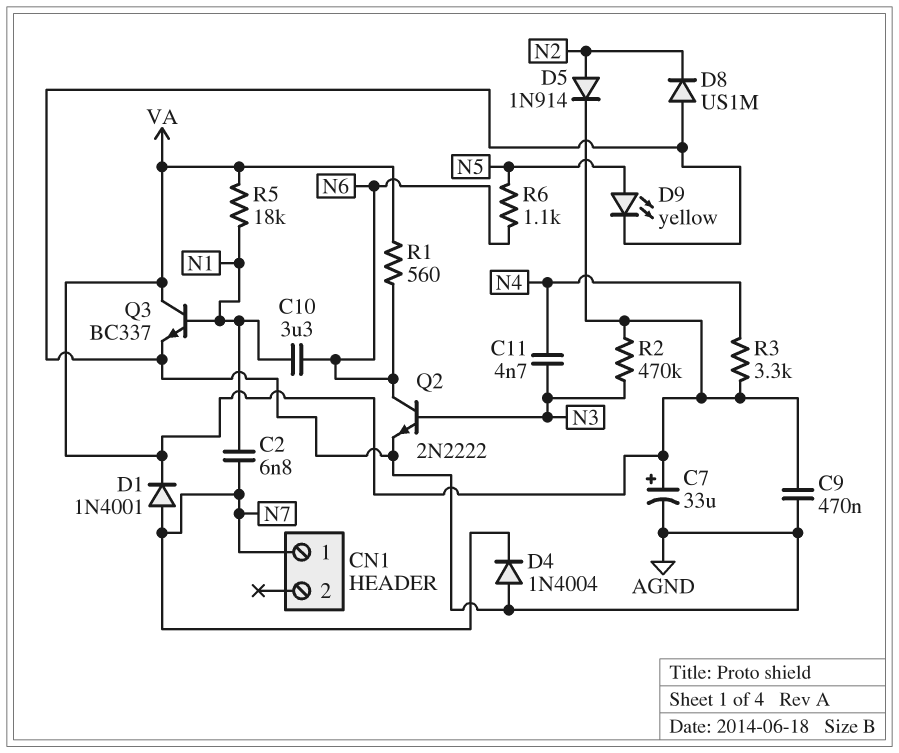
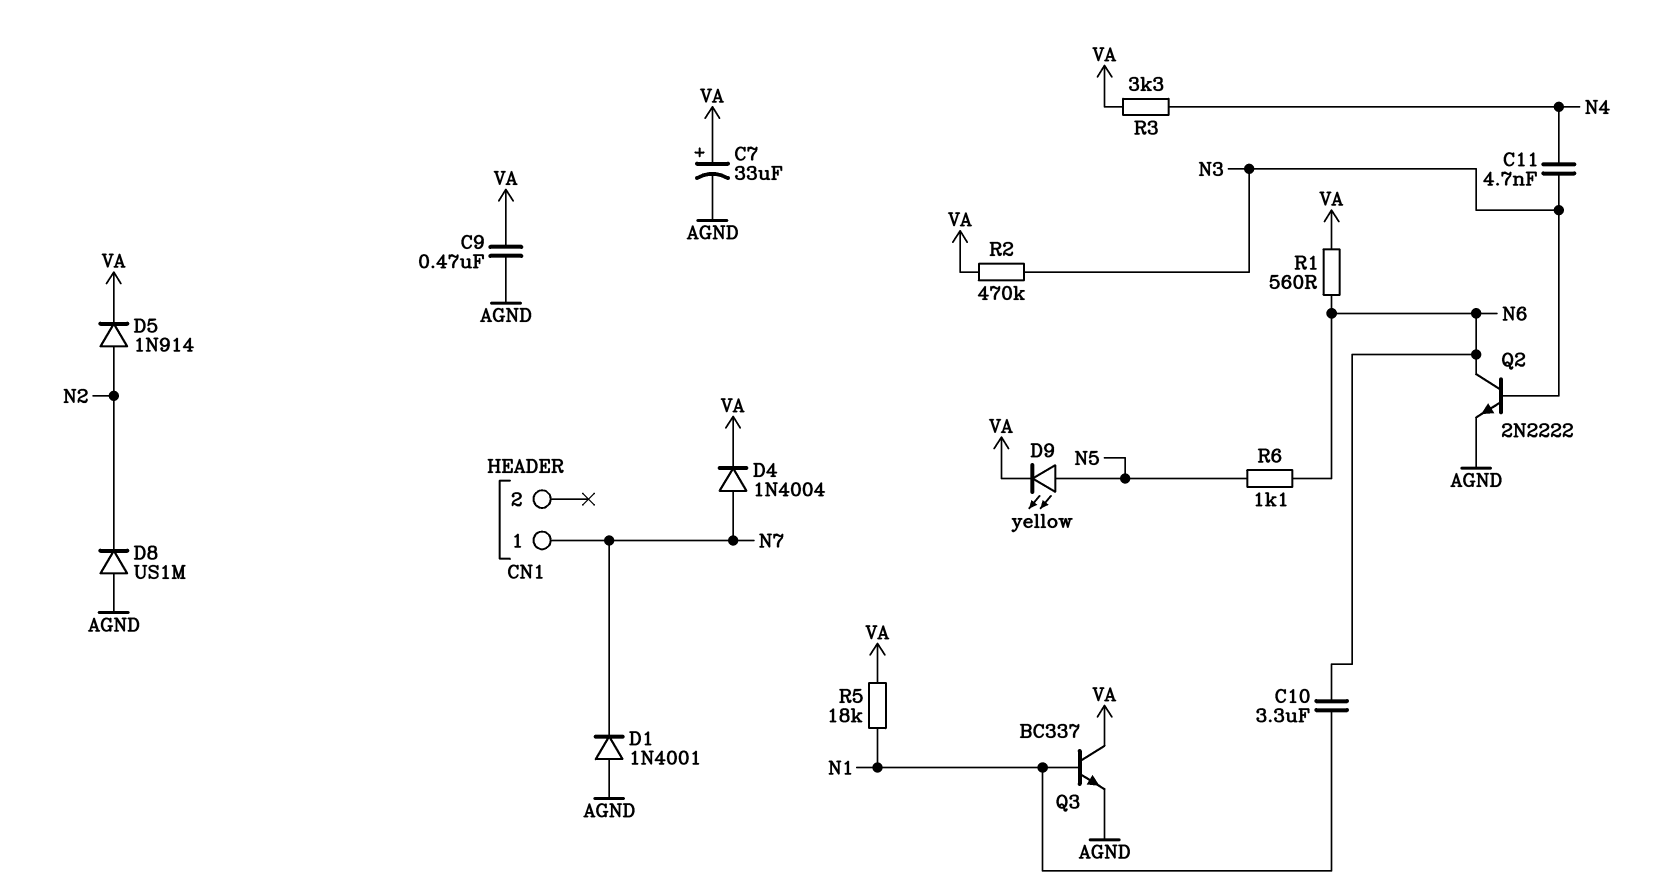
C2: 6.8nF (N1, N7) -> none
D1: diode 1N4001 (A N7, K VA) -> diode 1N4001 (A AGND, K N7)
D4: diode 1N4004 (A AGND, K N7) -> diode 1N4004 (A N7, K VA)
D9: LED yellow (A N5, K AGND) -> LED yellow (A N5, K VA)

